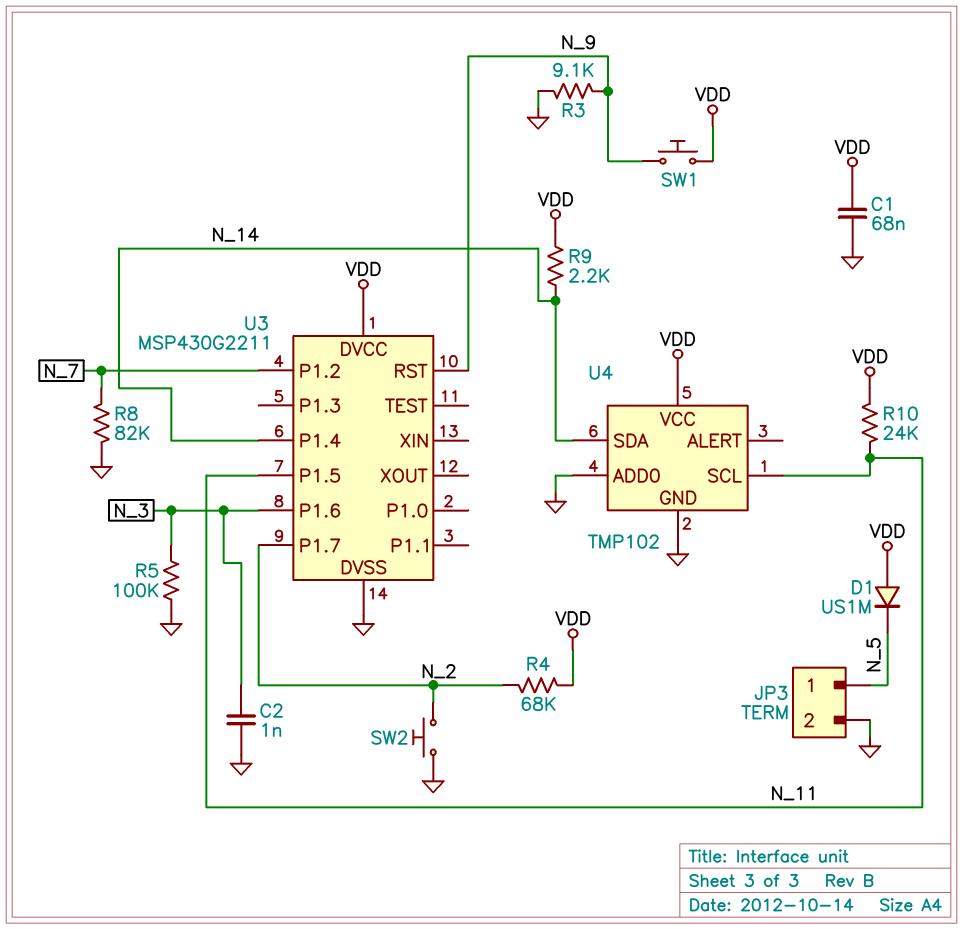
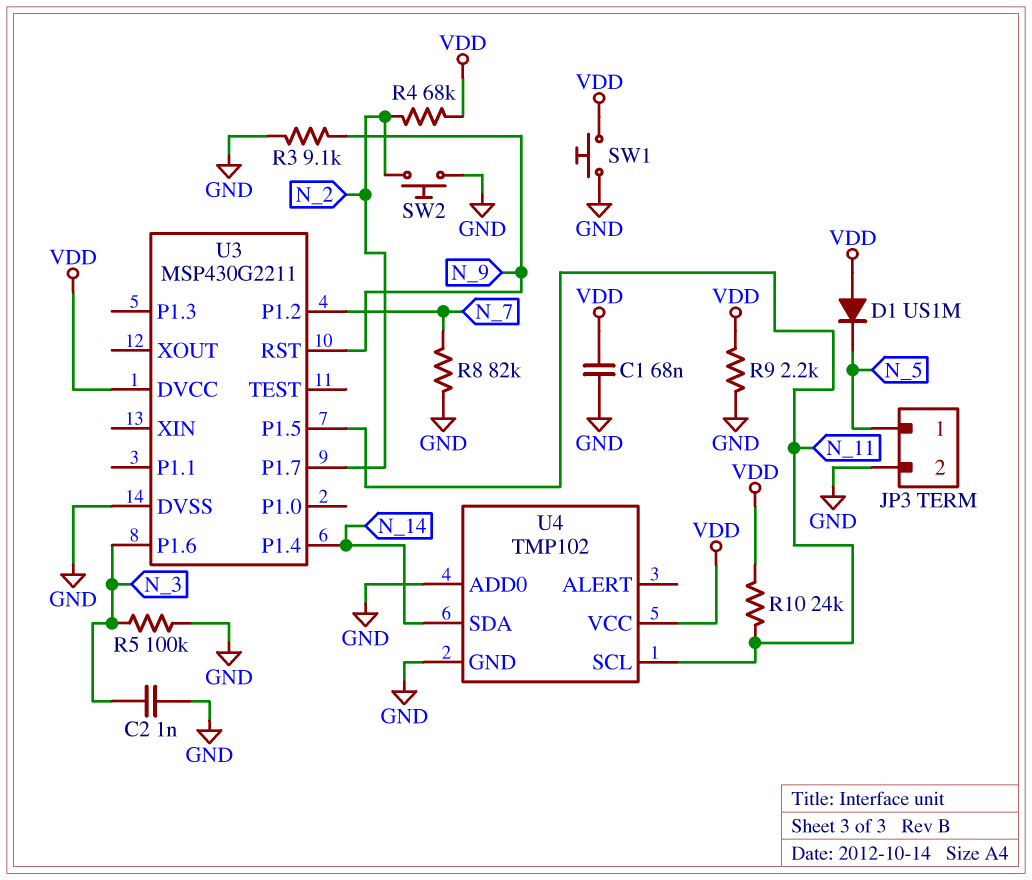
R9: 2.2k (N_14, VDD) -> 2.2k (GND, VDD)
SW1: button (N_9, VDD) -> button (GND, VDD)

